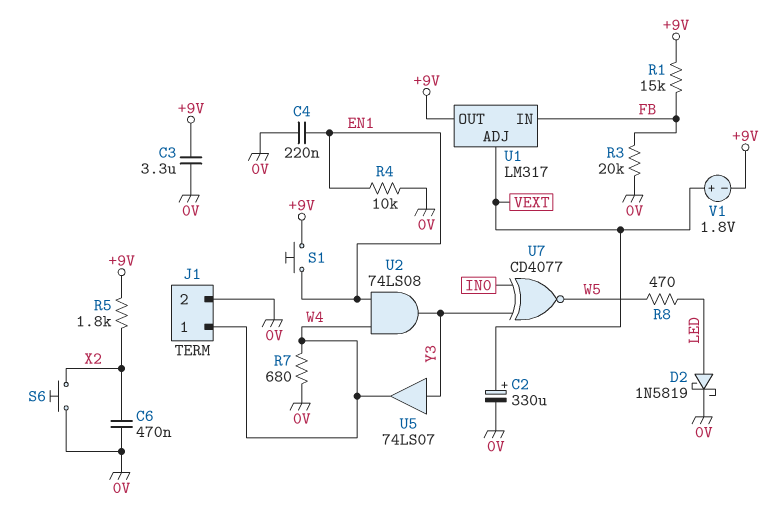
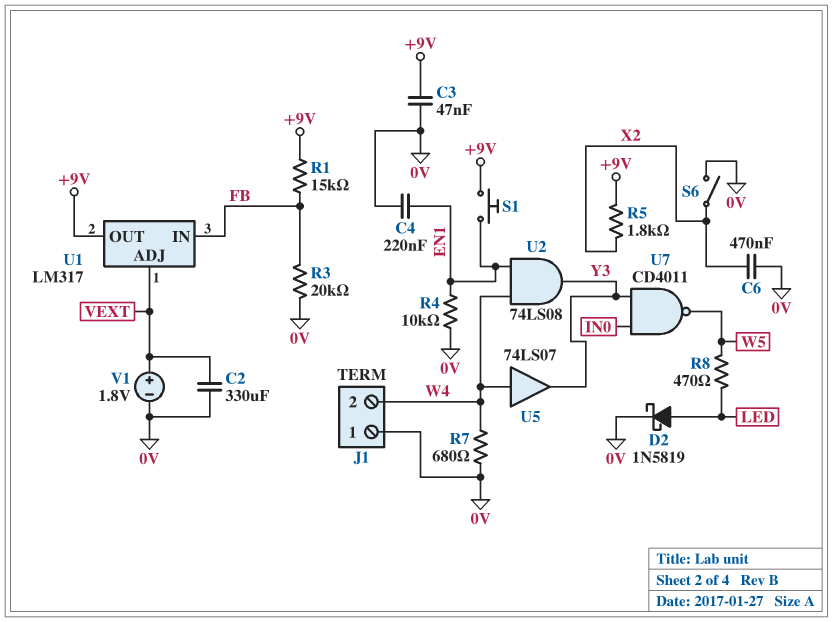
C2: 330uF (plus VEXT, minus 0V) -> 330uF (0V, VEXT)
C3: 3.3uF (+9V, 0V) -> 47nF (+9V, 0V)
J1 pin 1: W4 -> 0V
J1 pin 2: 0V -> W4
S6: button (0V, X2) -> switch (0V, X2)
U5: buffer 74LS07 (in Y3, out W4) -> buffer 74LS07 (in W4, out Y3)
U7: XNOR CD4077 (in IN0, in Y3, out W5) -> NAND CD4011 (in IN0, in Y3, out W5)
V1: 1.8V (plus VEXT, minus +9V) -> 1.8V (plus VEXT, minus 0V)

